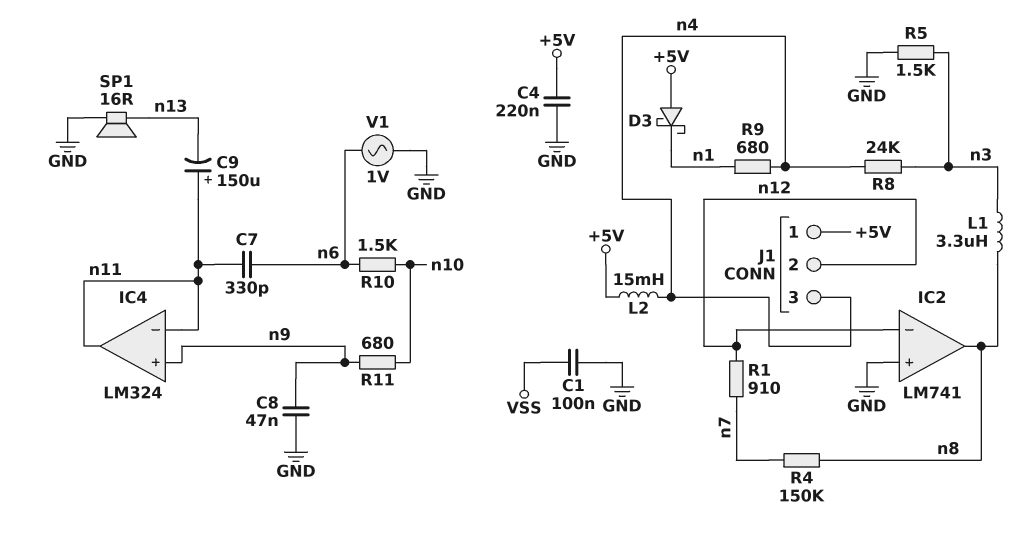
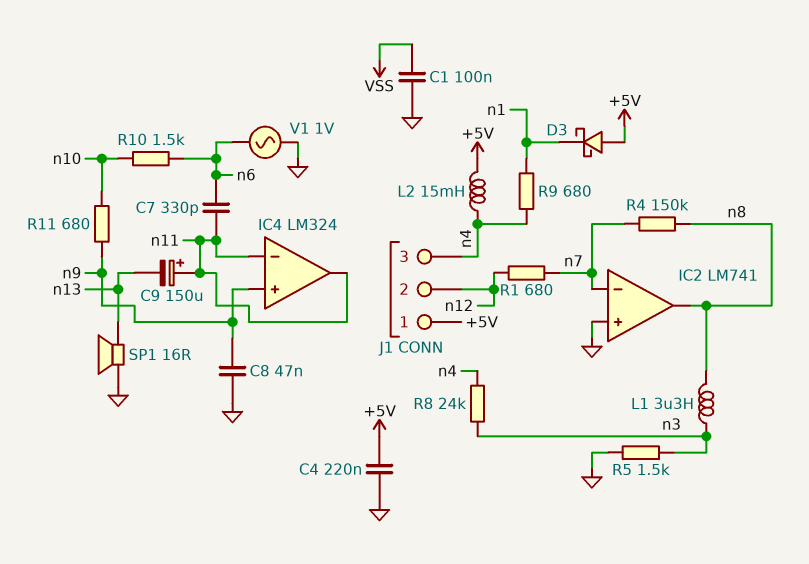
IC2 pin in-: n12 -> n7
R1: 910 (n7, n12) -> 680 (n7, n12)

